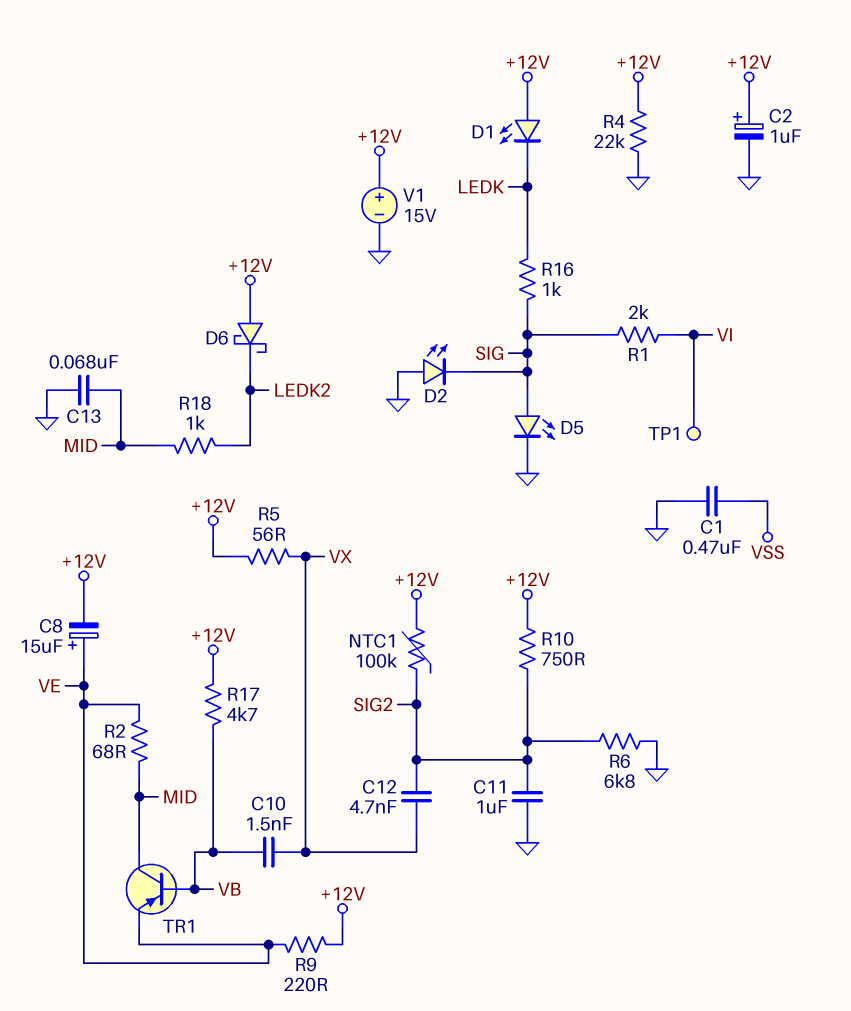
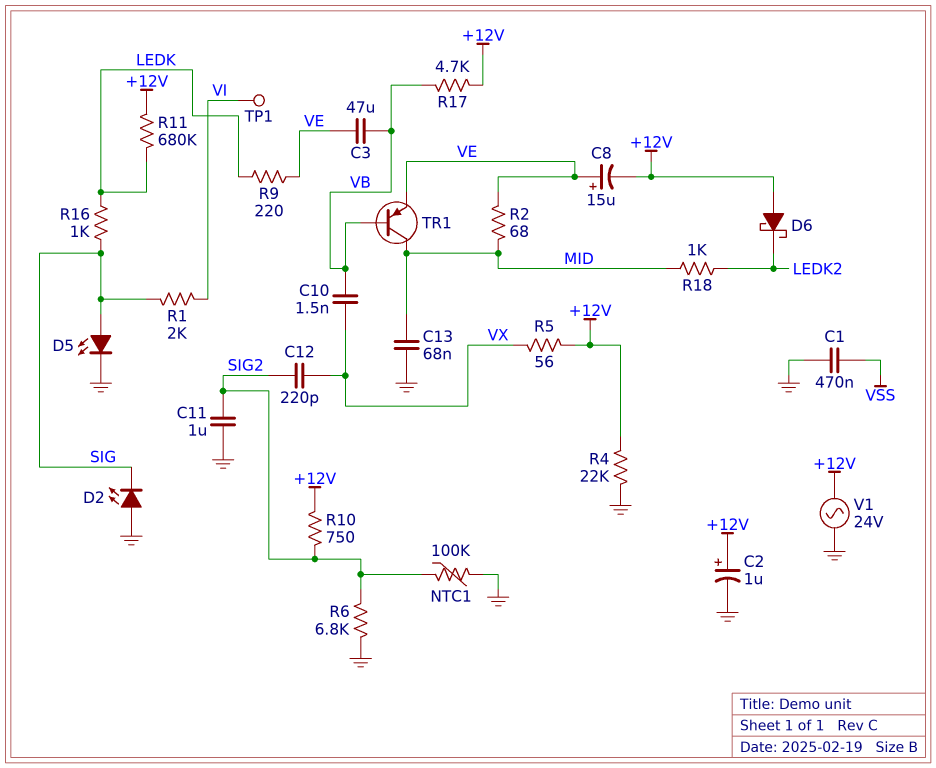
C3: none -> 47uF (VB, VE)
C12: 4.7nF (SIG2, VX) -> 220pF (SIG2, VX)
D1: LED (A +12V, K LEDK) -> none
NTC1: 100k (+12V, SIG2) -> 100k (GND, SIG2)
R9: 220 (+12V, VE) -> 220 (LEDK, VE)
R11: none -> 680k (+12V, LEDK)
V1: 15V (plus +12V, minus GND) -> AC 24V (+12V, GND)

